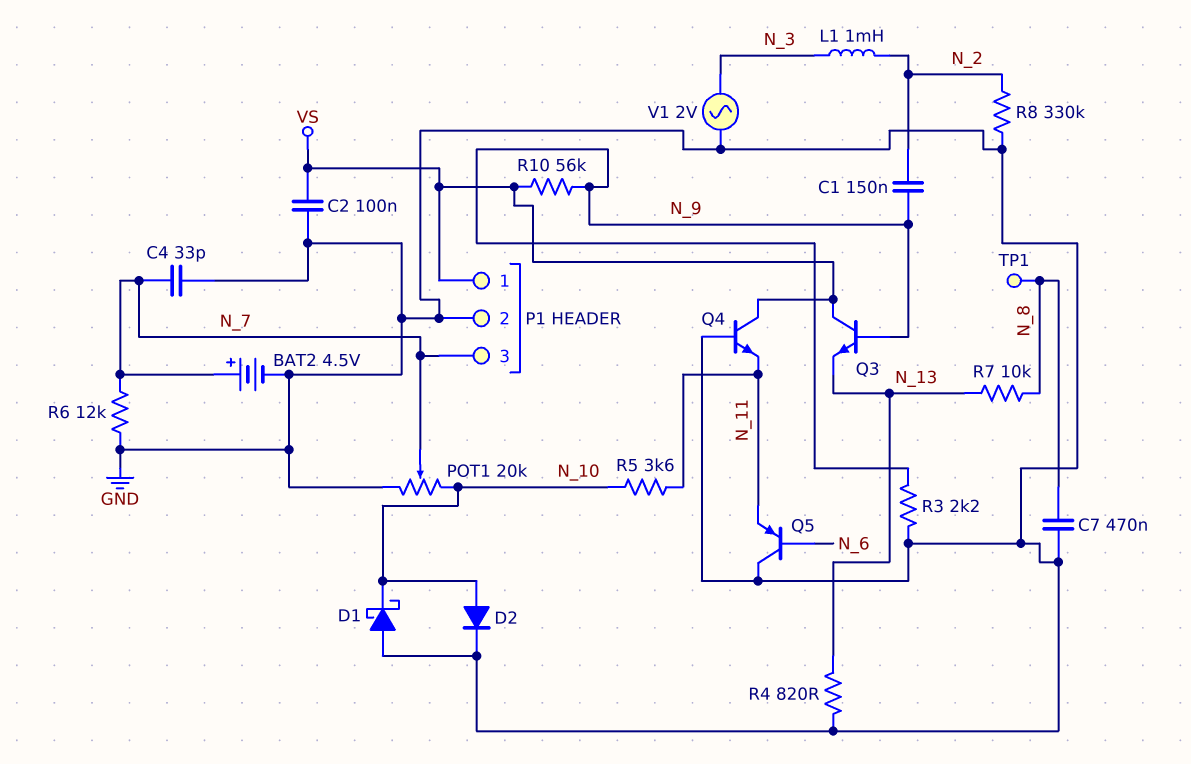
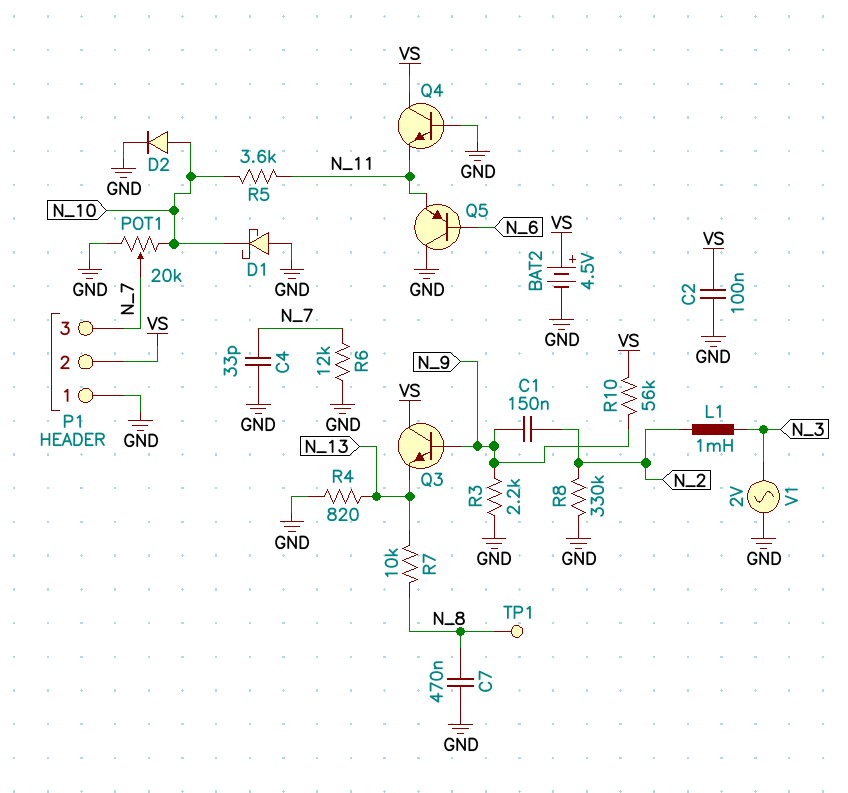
BAT2: 4.5V (plus N_7, minus GND) -> 4.5V (plus VS, minus GND)
P1 pin 1: VS -> GND
P1 pin 2: GND -> VS

